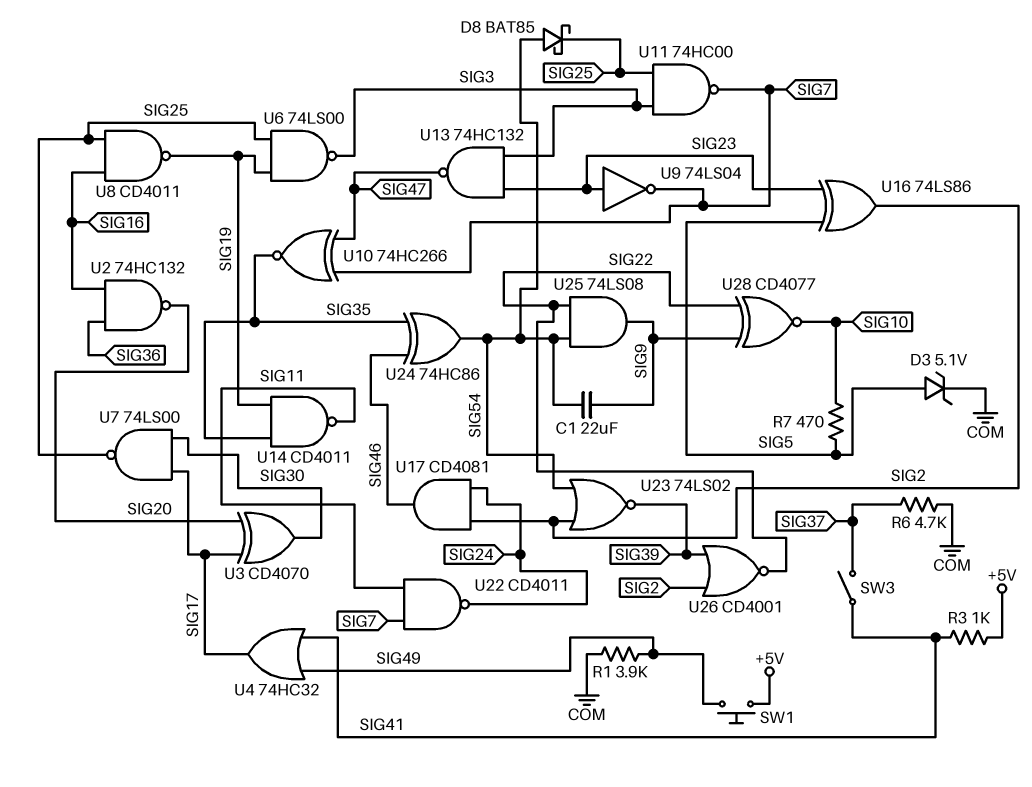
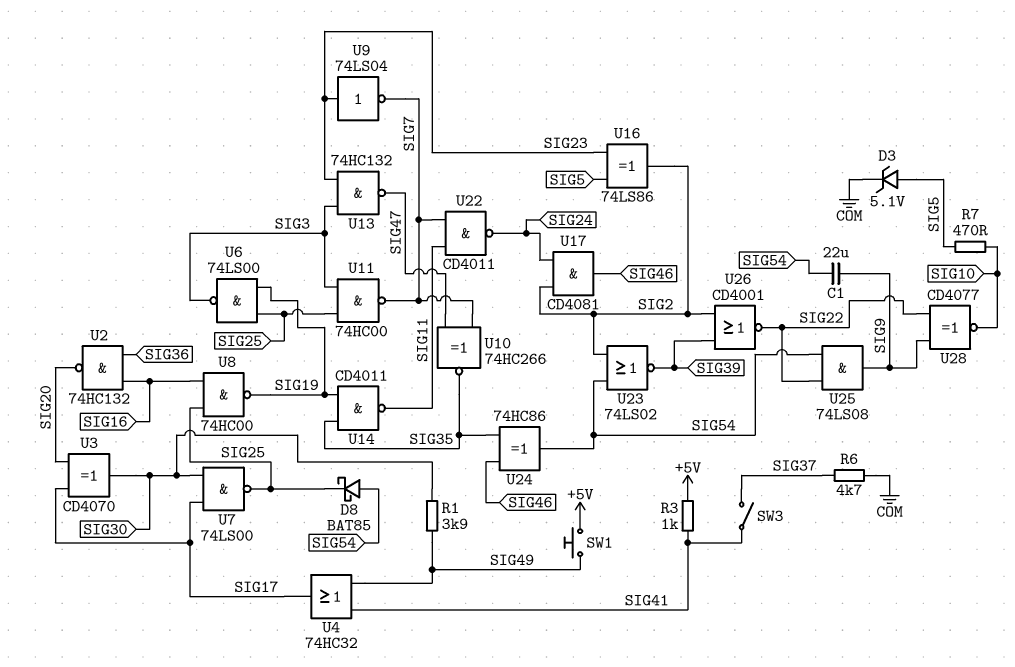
R1: 3.9k (COM, SIG49) -> 3.9k (SIG30, SIG49)
U8: NAND CD4011 (in SIG16, in SIG25, out SIG19) -> NAND 74HC00 (in SIG16, in SIG25, out SIG19)

